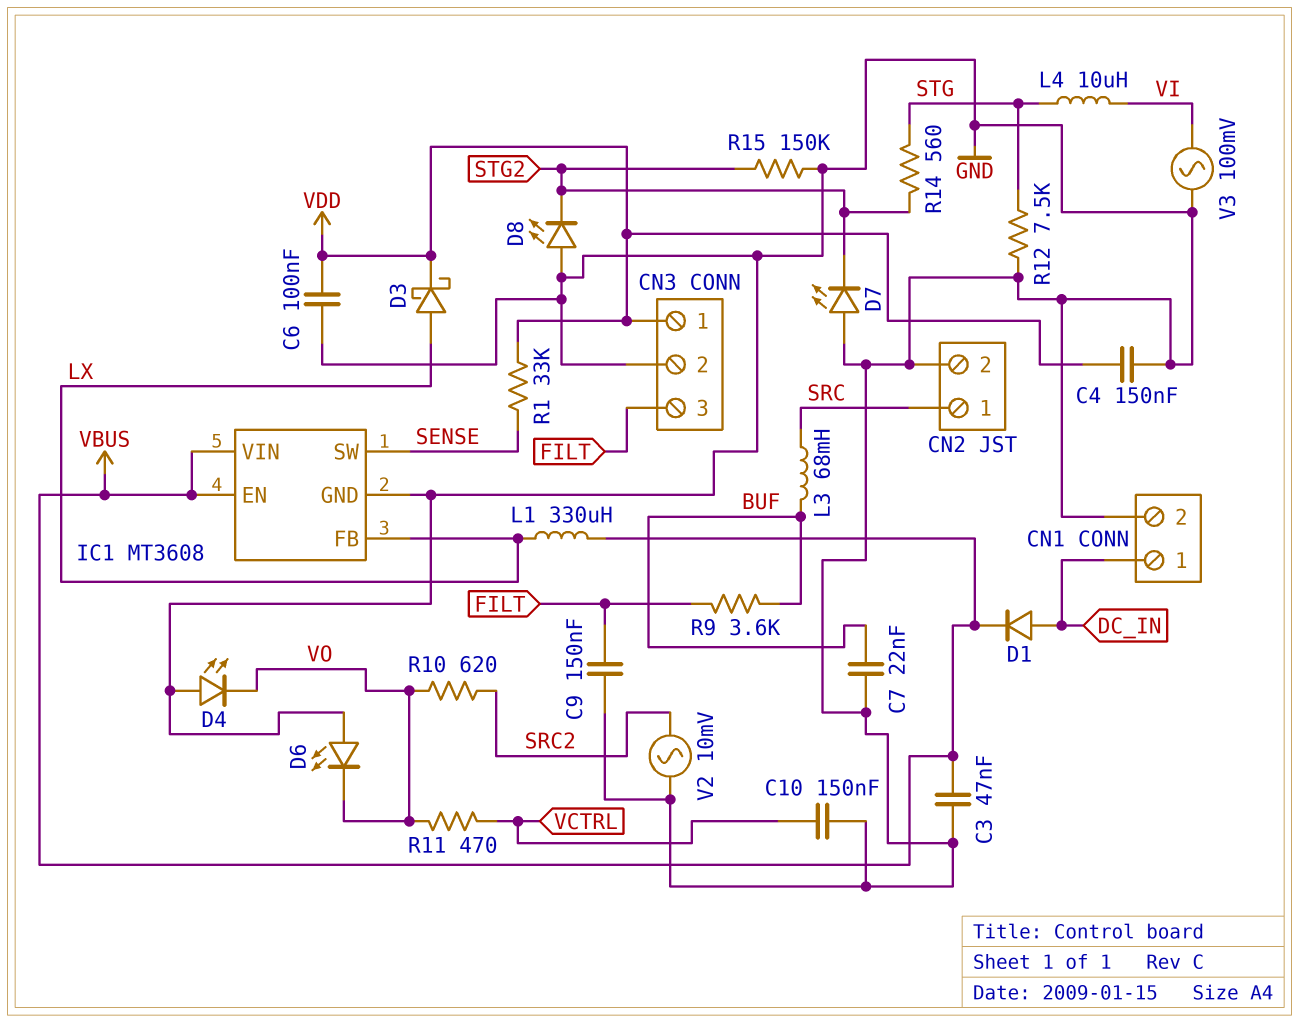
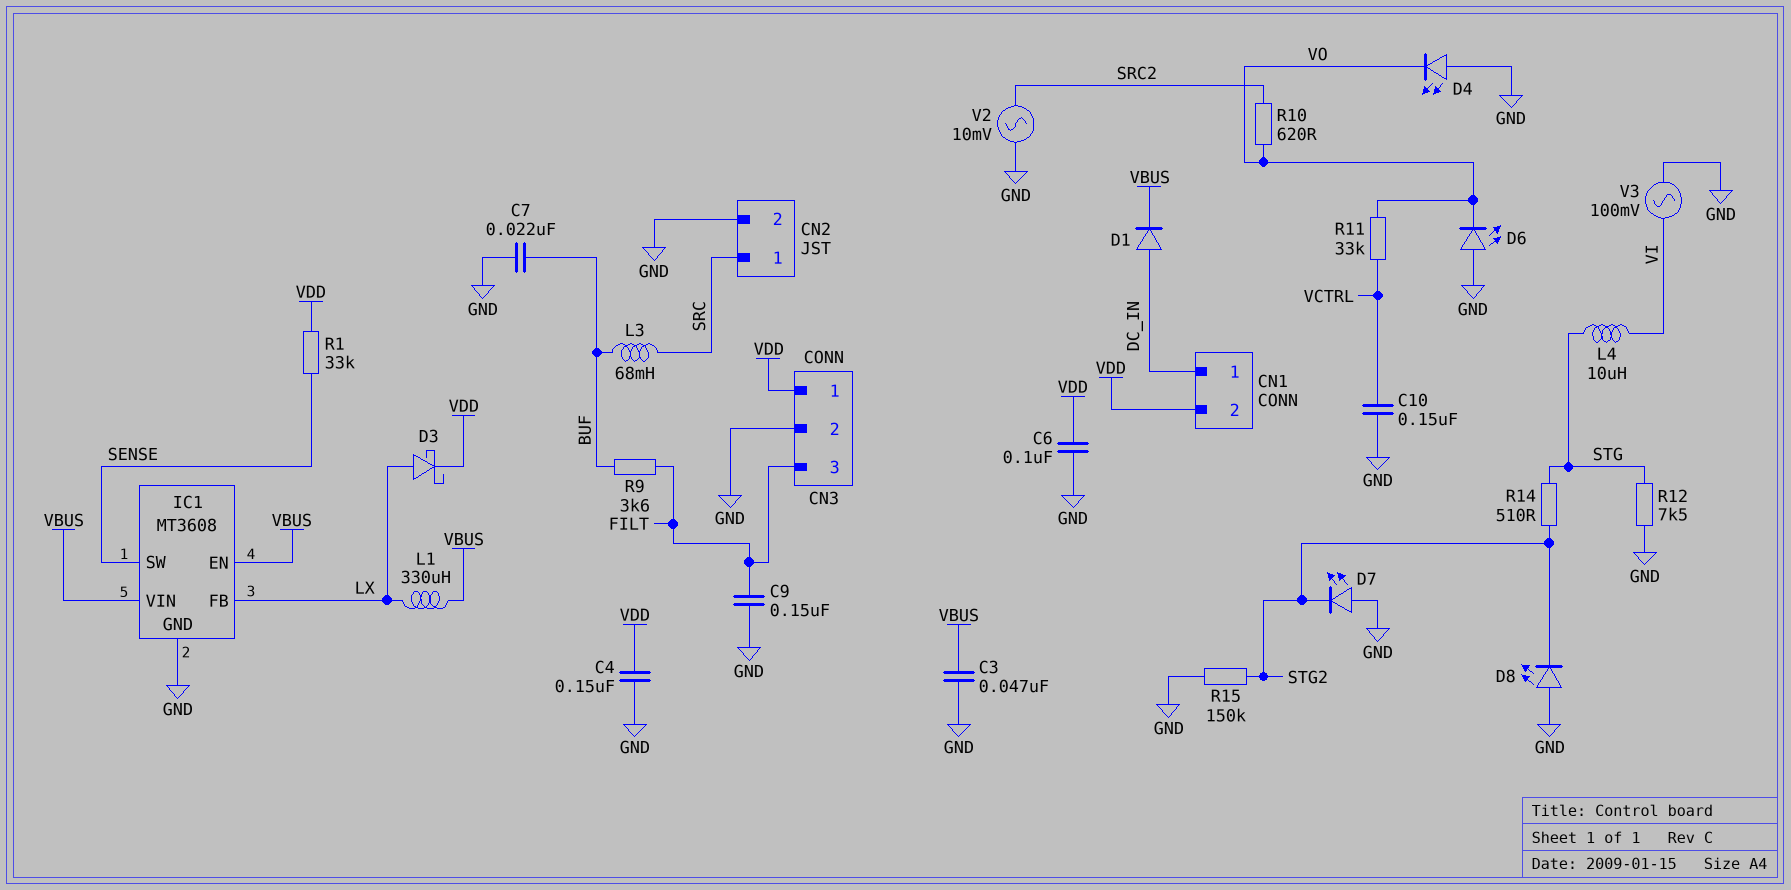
CN1 pin 2: GND -> VDD
R11: 470 (VCTRL, VO) -> 33k (VCTRL, VO)
R14: 560 (STG, STG2) -> 510 (STG, STG2)

